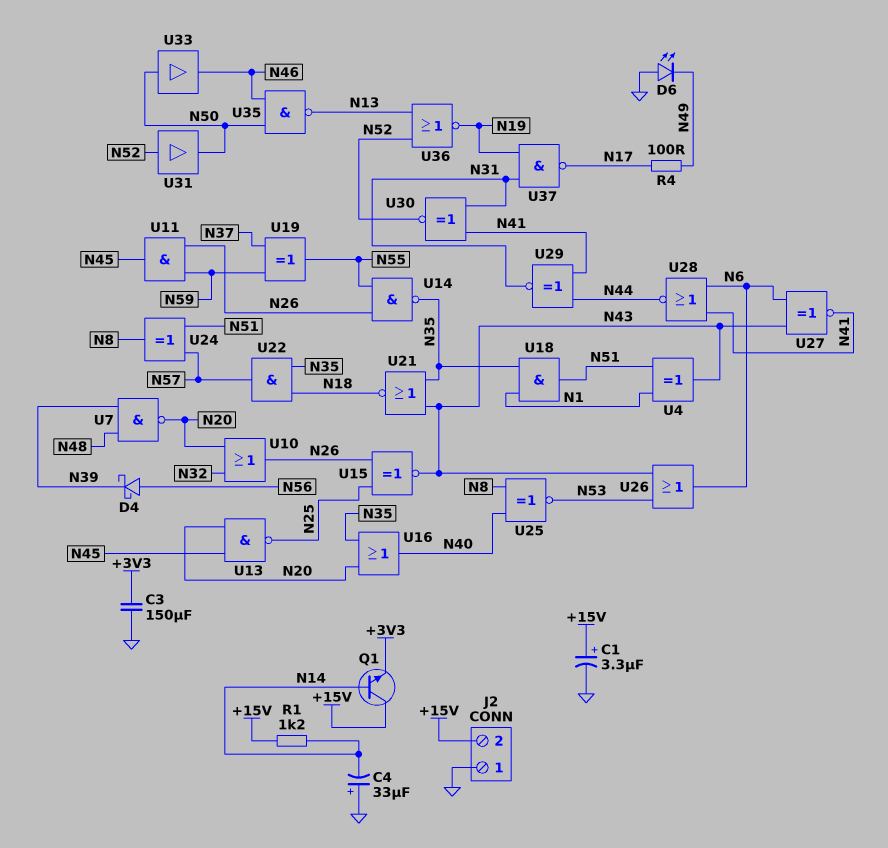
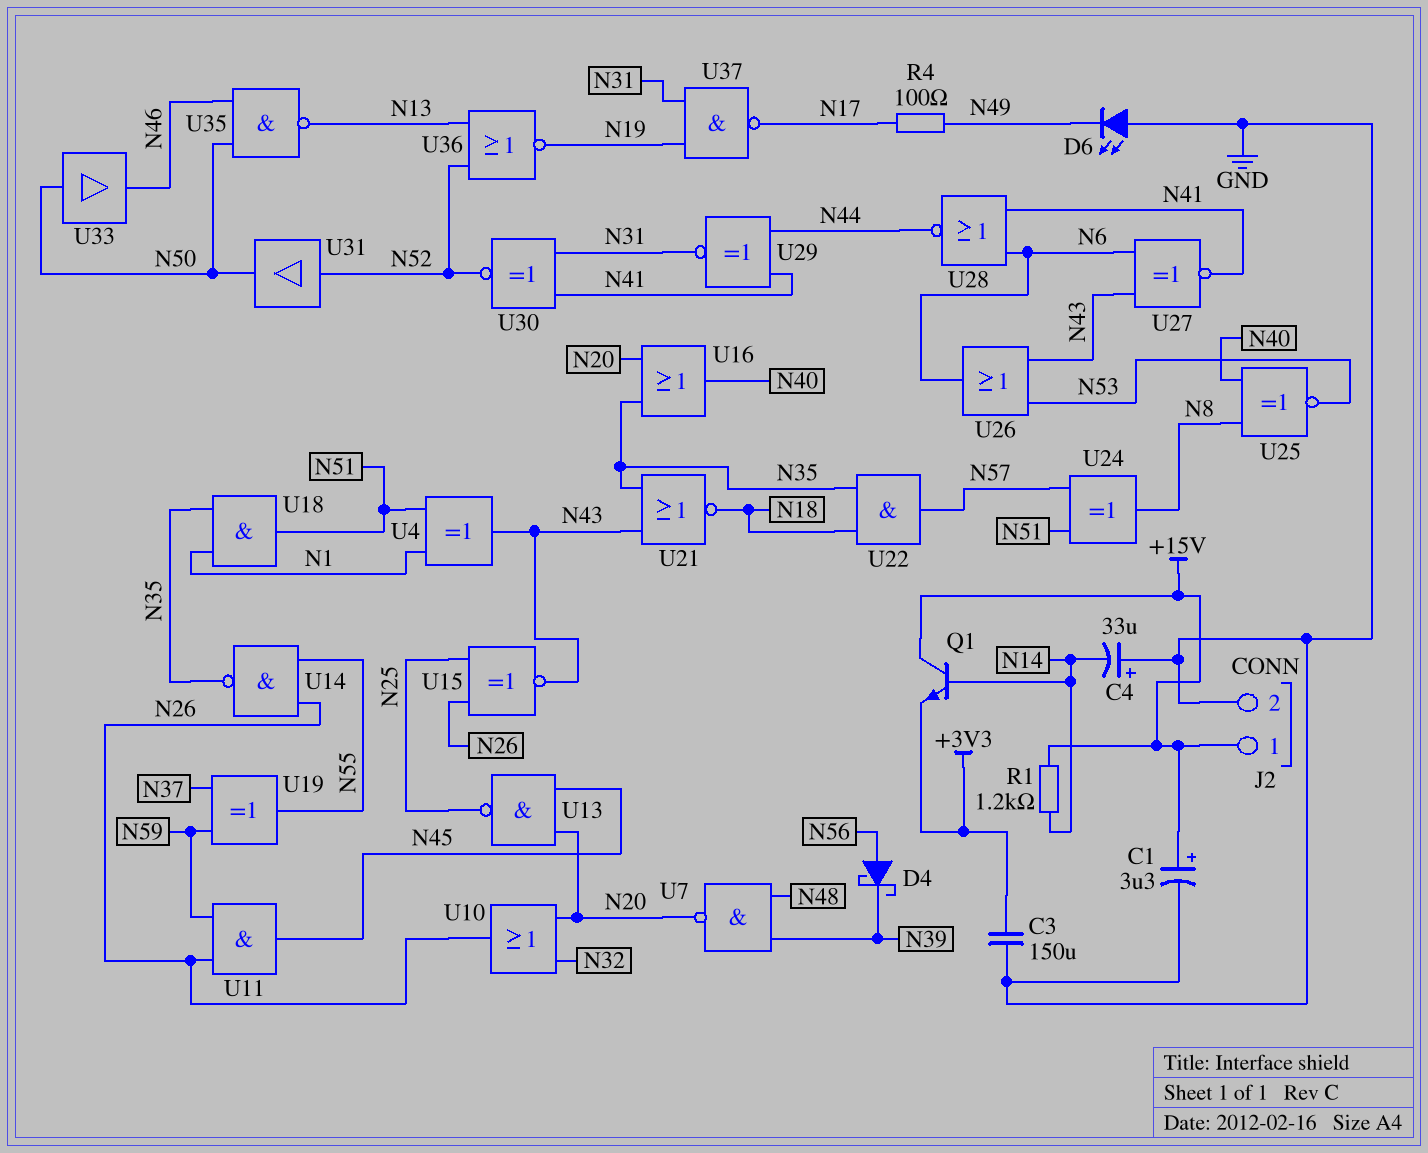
J2 pin 1: GND -> +15V
J2 pin 2: +15V -> GND

